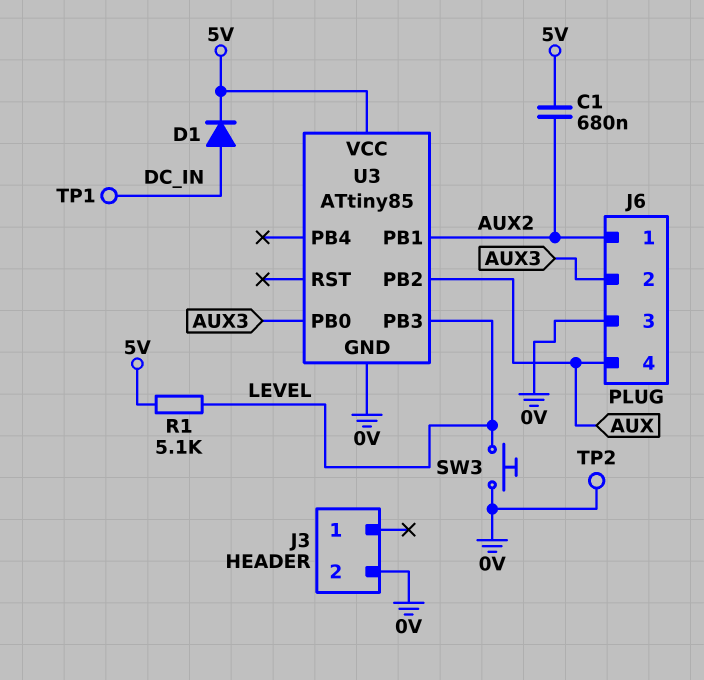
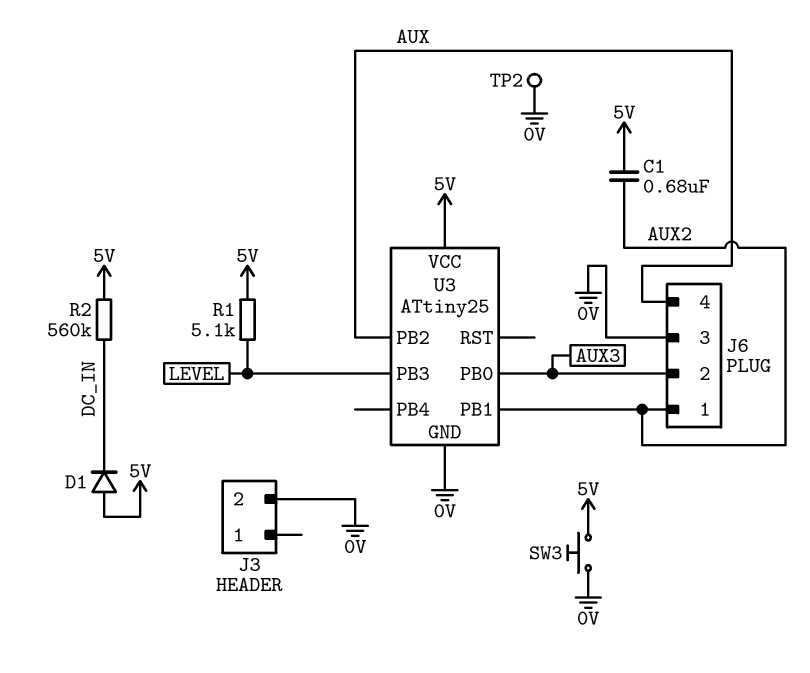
D1: diode (A DC_IN, K 5V) -> diode (A 5V, K DC_IN)
R2: none -> 560k (5V, DC_IN)
SW3: button (0V, LEVEL) -> button (0V, 5V)
TP1: test point (DC_IN) -> none
U3: ATtiny85 -> ATtiny25

